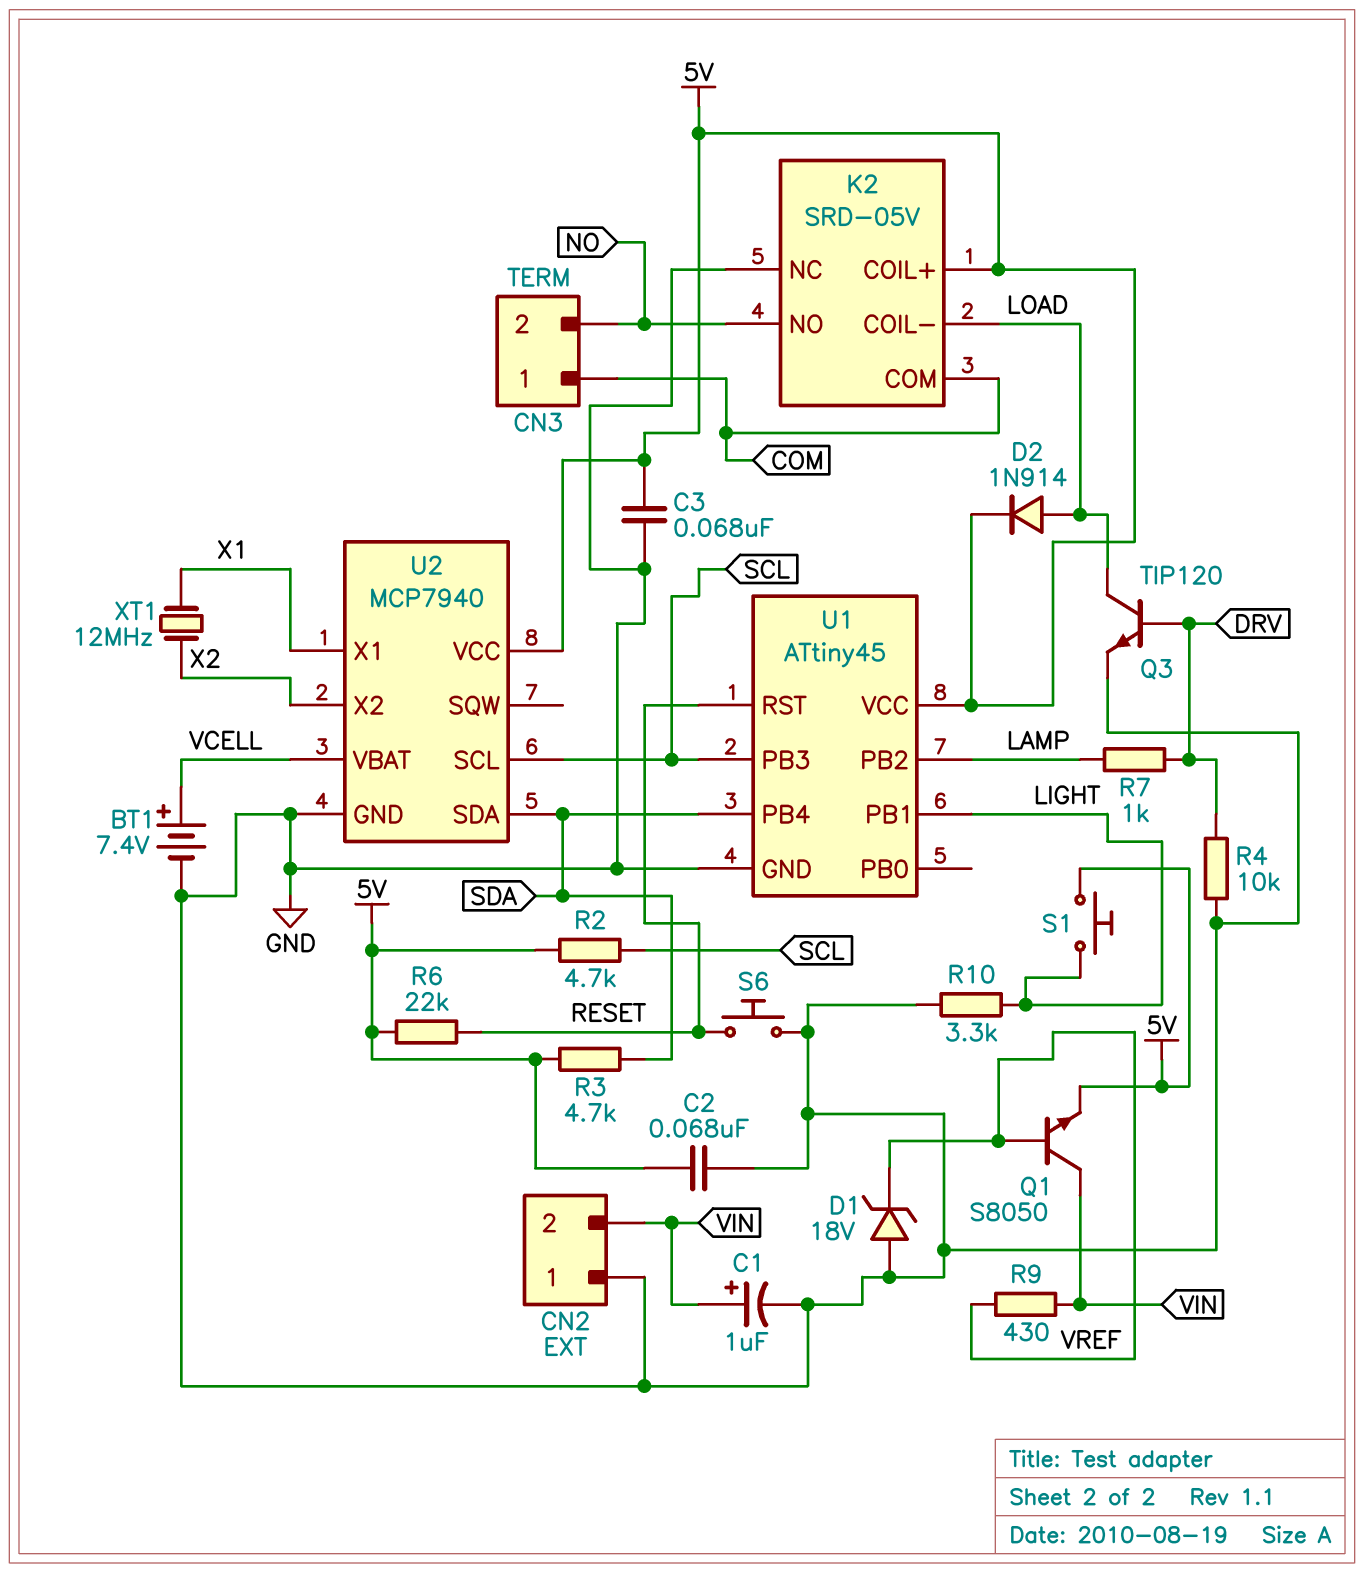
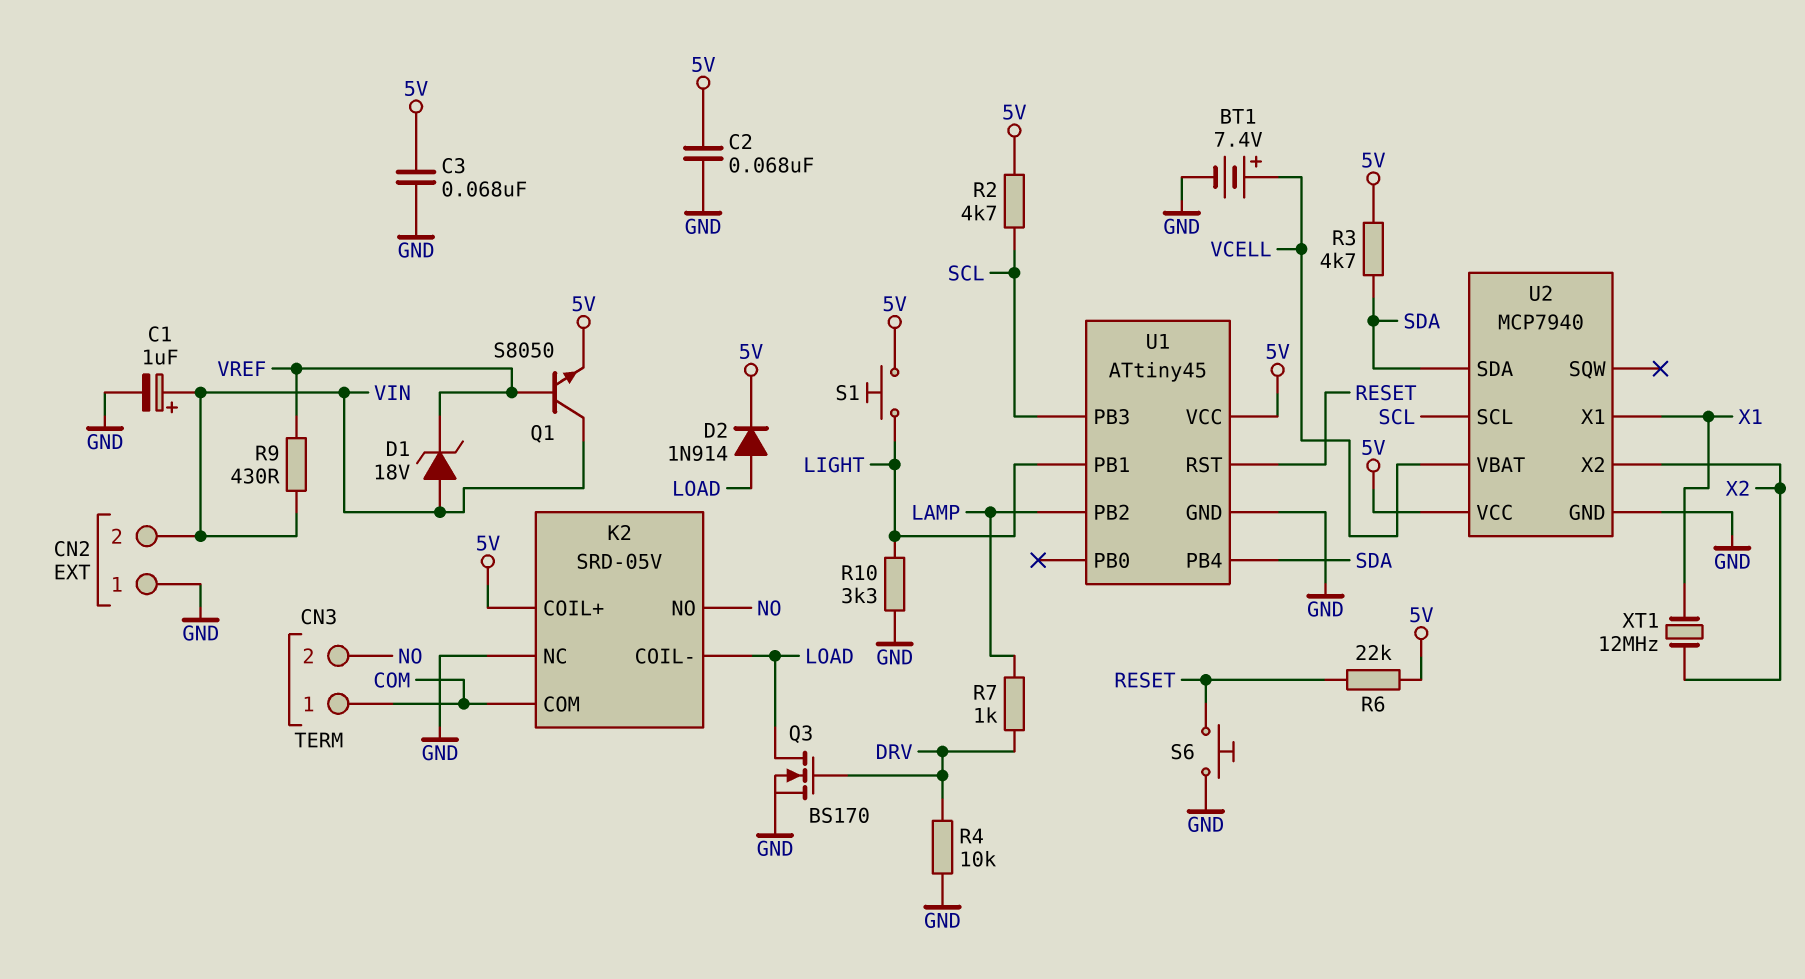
D1: zener 18V (A GND, K VREF) -> zener 18V (A VIN, K VREF)
Q3: NPN TIP120 (B DRV, C LOAD, E GND) -> NMOS BS170 (G DRV, D LOAD, S GND)

